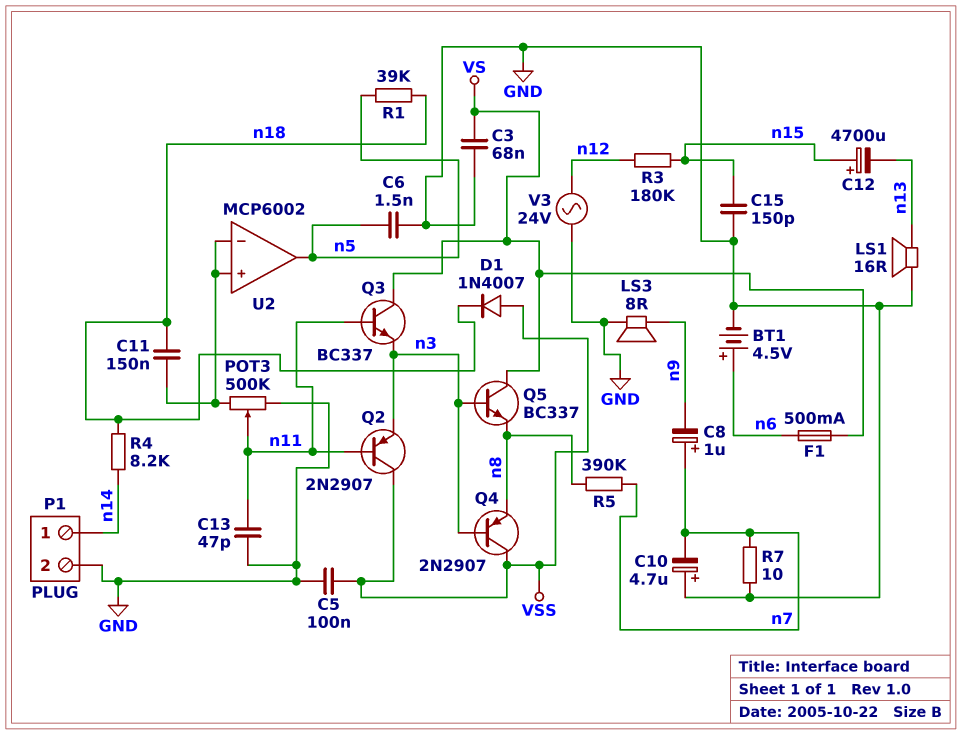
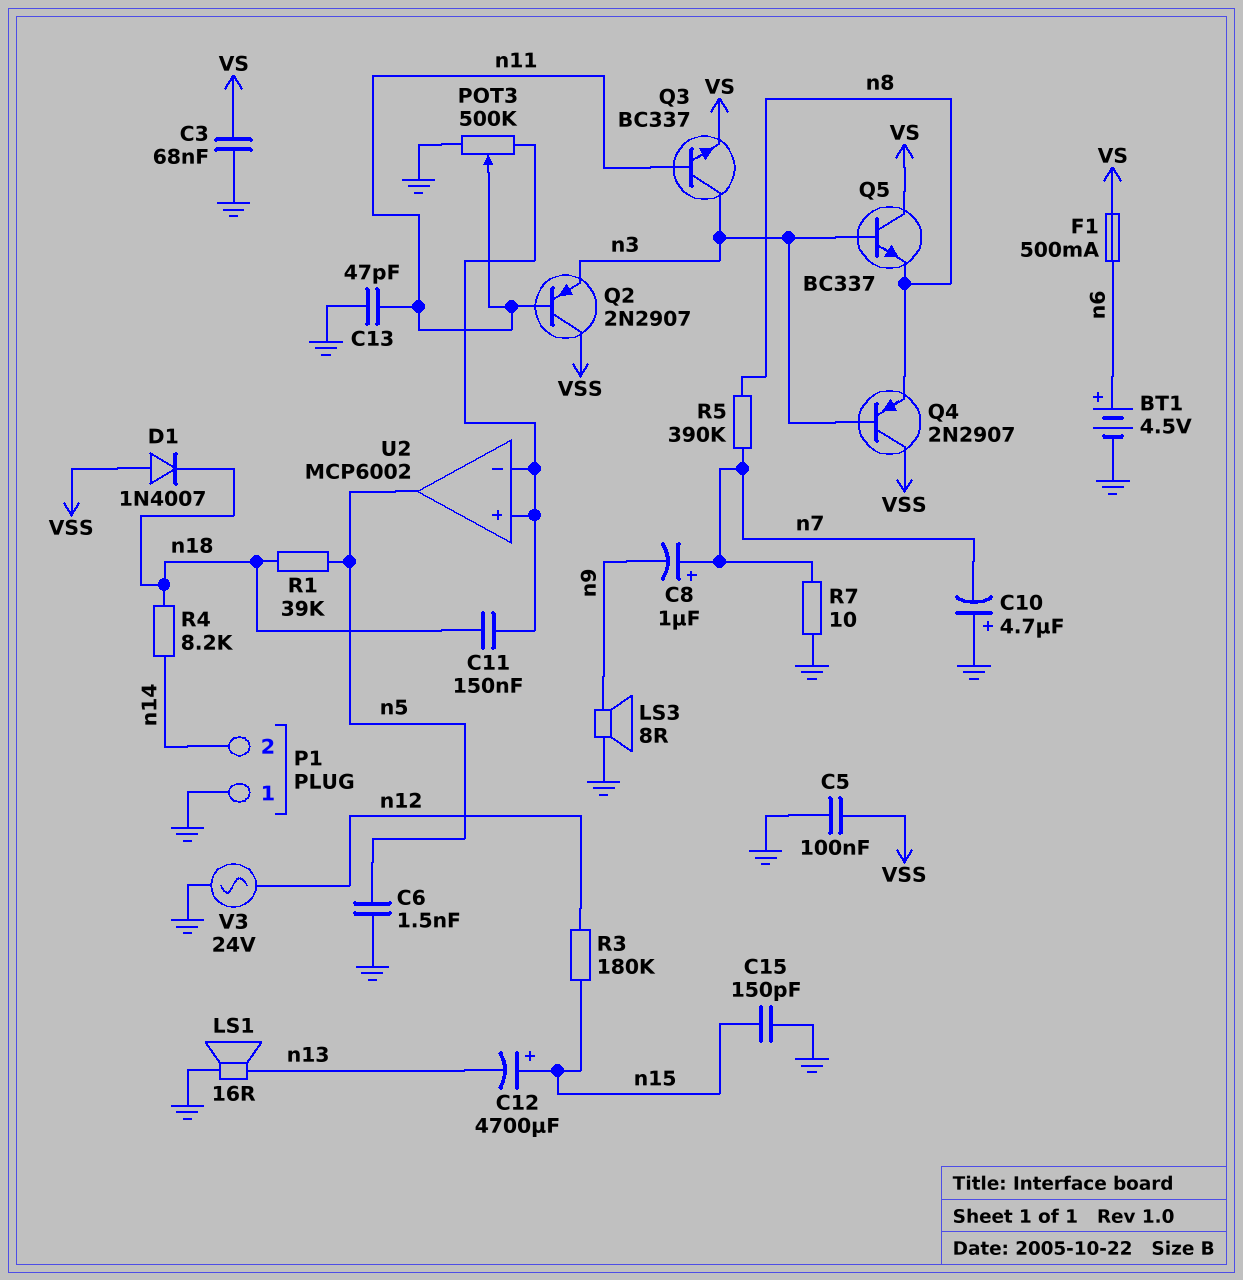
P1 pin 1: n14 -> GND
P1 pin 2: GND -> n14
Q3: NPN BC337 (B n11, C VS, E n3) -> NPN BC337 (B n11, C n3, E VS)

